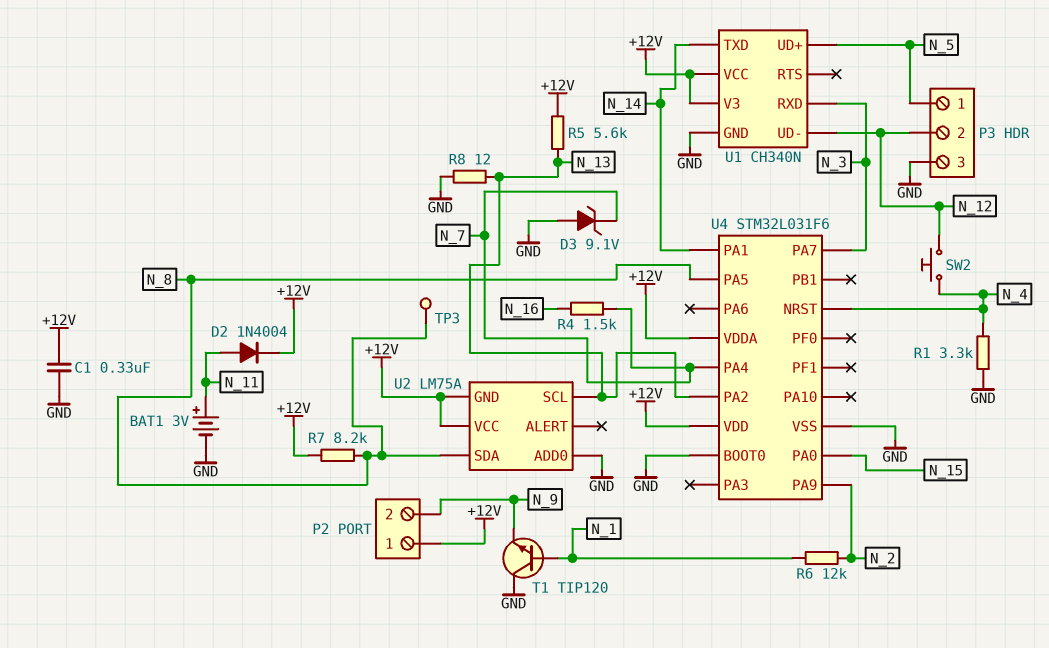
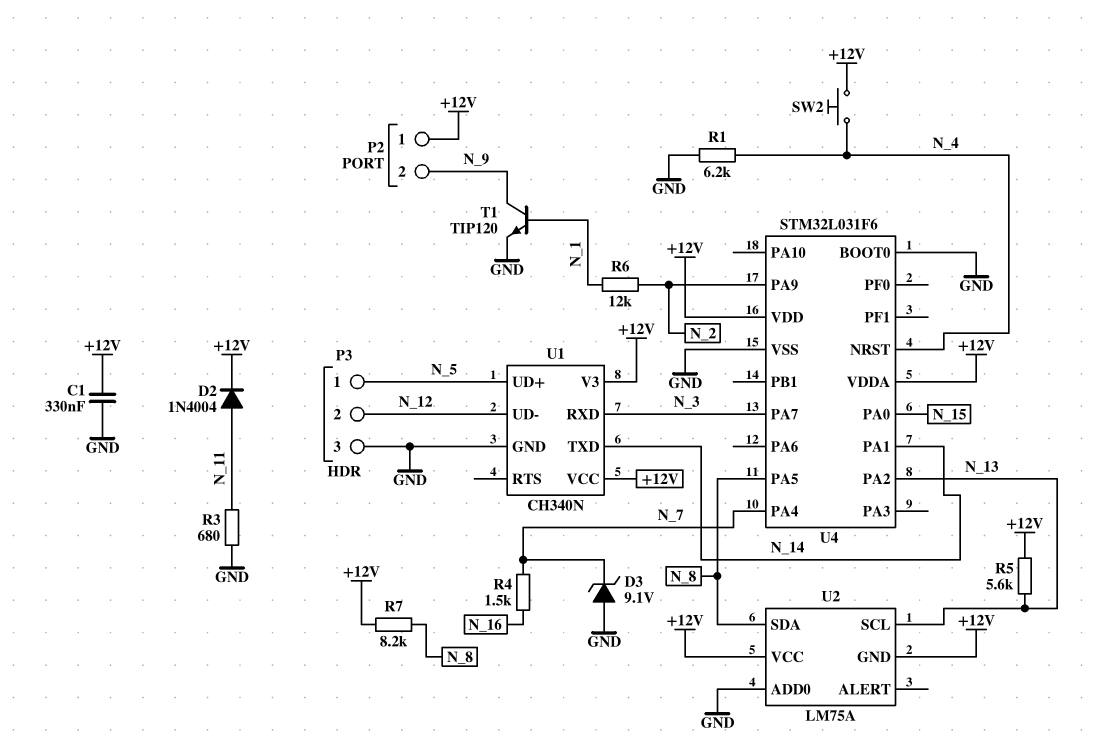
BAT1: 3V (plus N_11, minus GND) -> none
R1: 3.3k (GND, N_4) -> 6.2k (GND, N_4)
R3: none -> 680 (GND, N_11)
R8: 12 (GND, N_13) -> none
SW2: button (N_4, N_12) -> button (+12V, N_4)
T1: NPN TIP120 (B N_1, C GND, E N_9) -> NPN TIP120 (B N_1, C N_9, E GND)
TP3: test point (N_8) -> none

